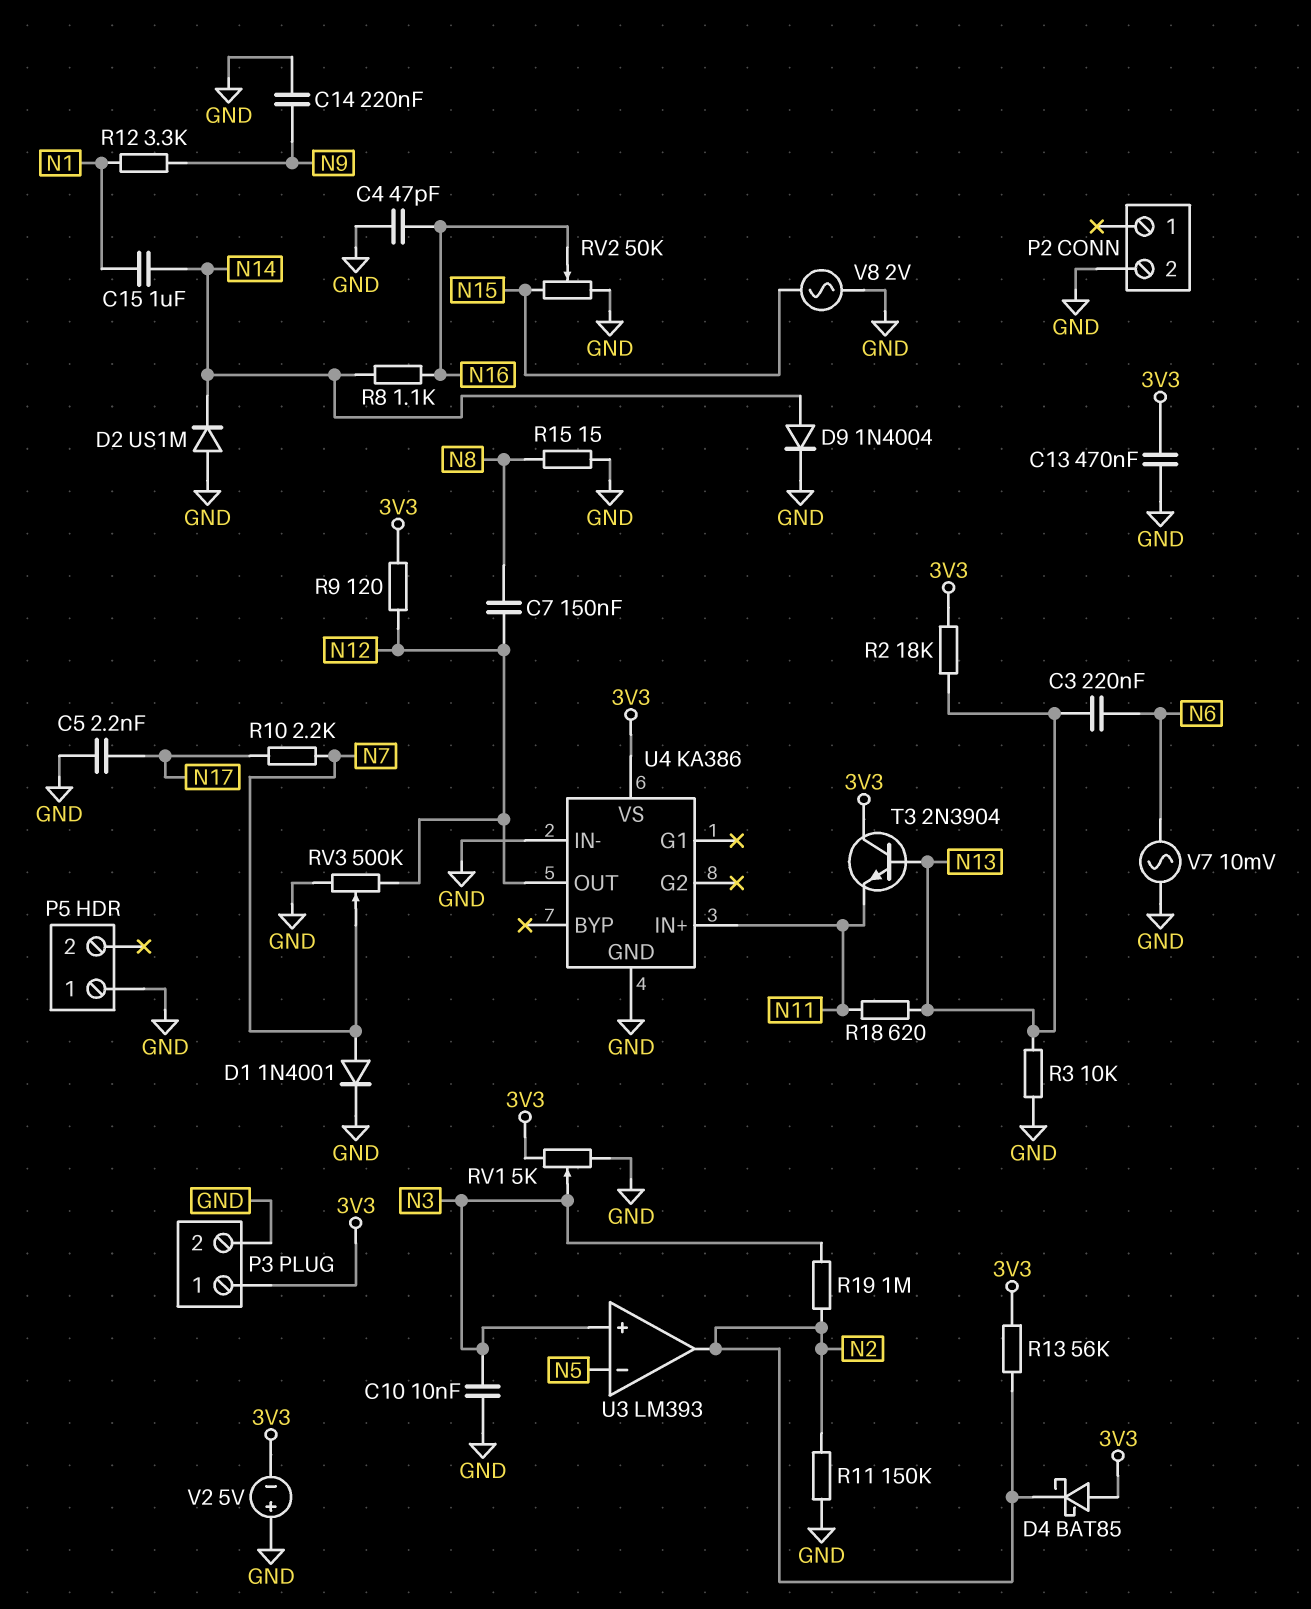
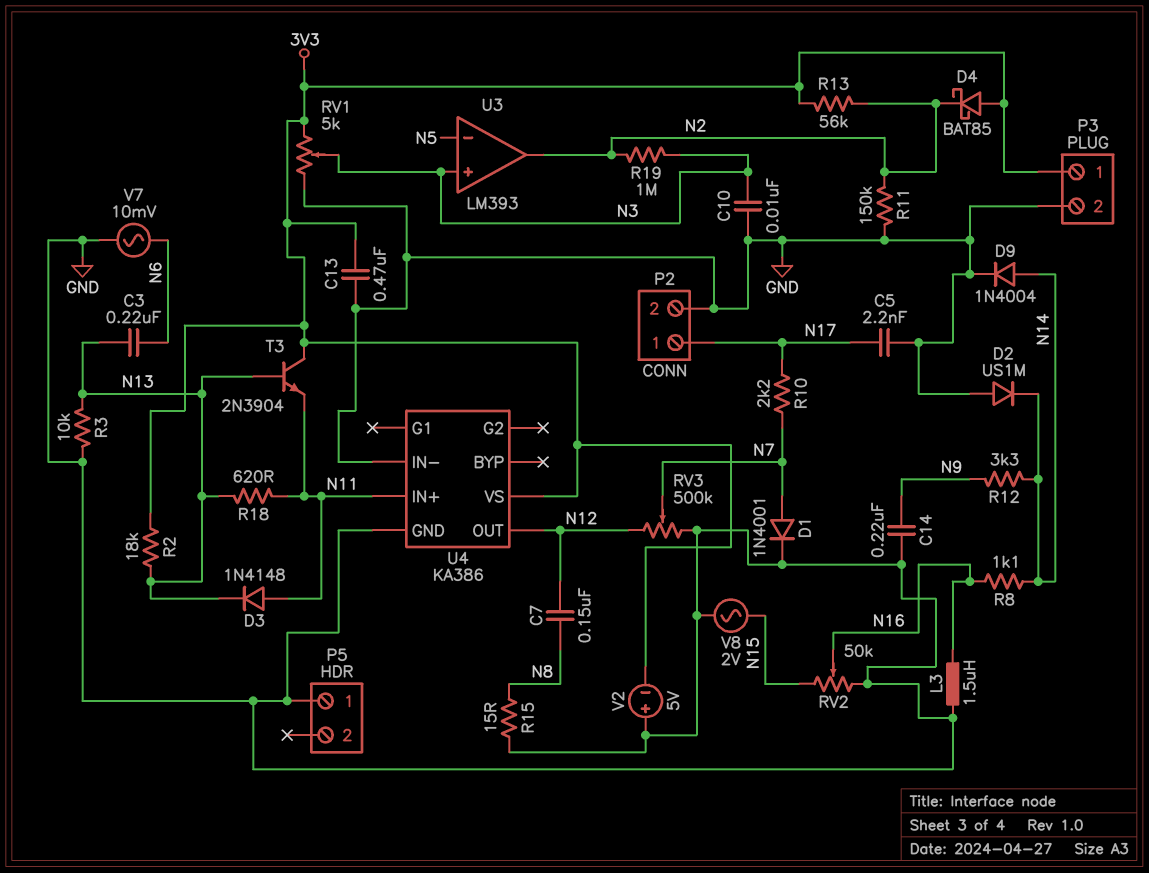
C4: 47pF (GND, N16) -> none
C15: 1uF (N1, N14) -> none
D3: none -> diode 1N4148 (A N11, K N13)
L3: none -> 1.5uH (GND, N16)
P2 pin 1: none -> N17
R9: 120 (3V3, N12) -> none
R12: 3.3k (N1, N9) -> 3.3k (N9, N14)

